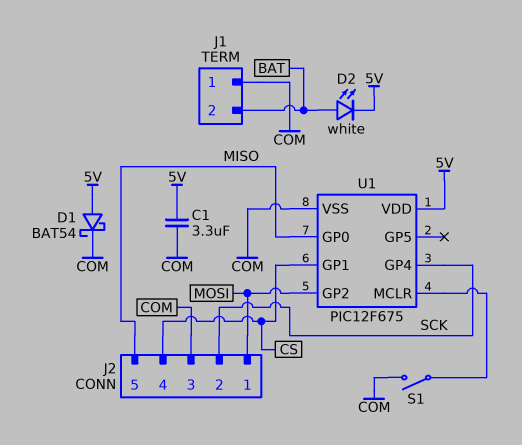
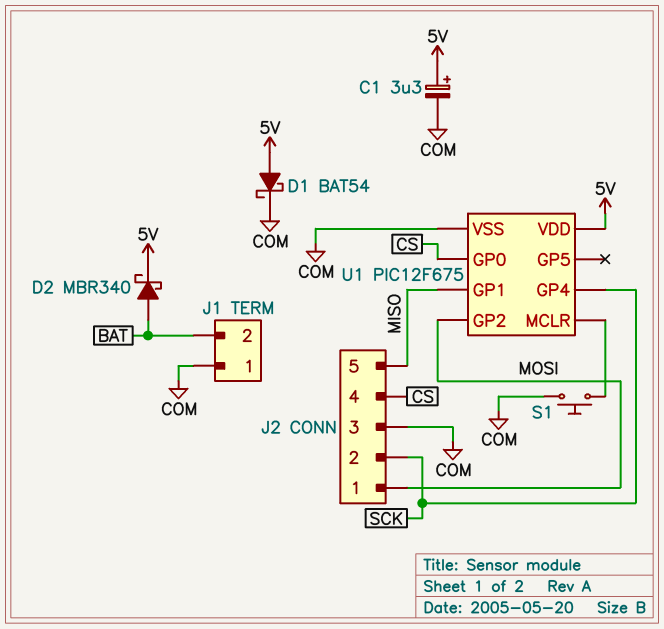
C1: 3.3uF (5V, COM) -> 3.3uF (plus 5V, minus COM)
D2: LED white (A BAT, K 5V) -> schottky MBR340 (A BAT, K 5V)
S1: switch (COM, U1/MCLR) -> button (COM, U1/MCLR)
U1 pin GP0: MISO -> CS
U1 pin GP1: CS -> MISO

